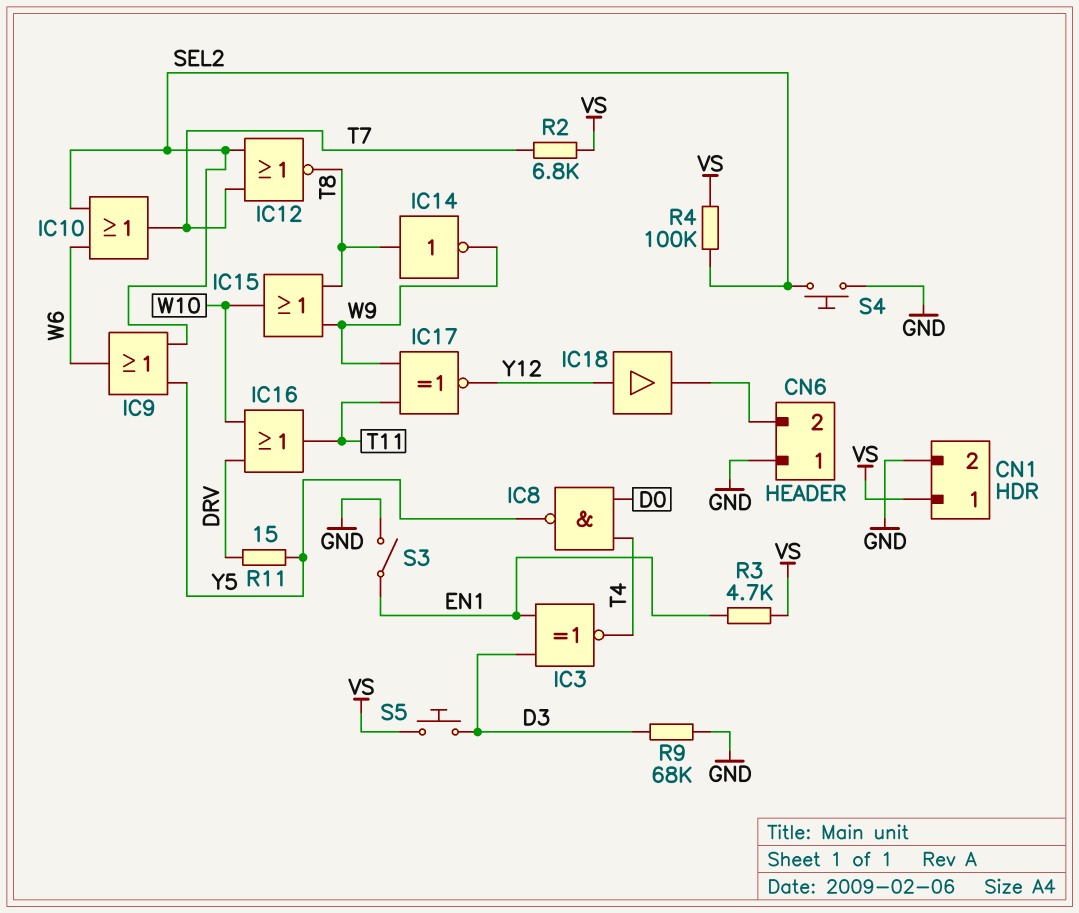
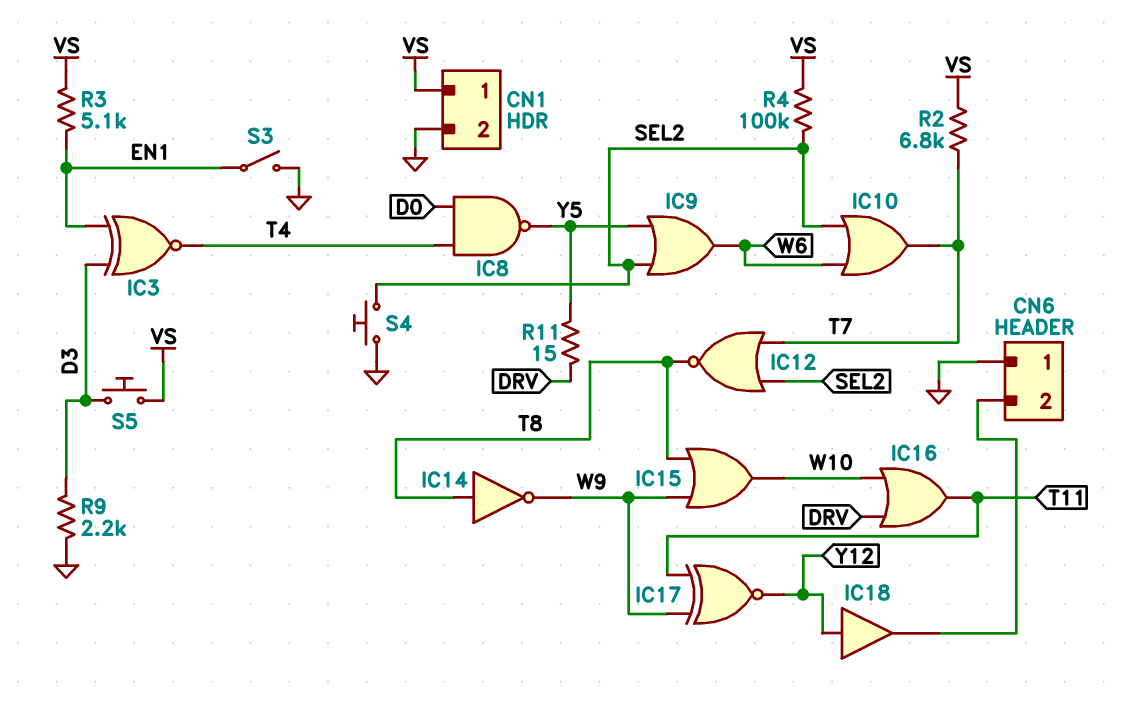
R3: 4.7k (EN1, VS) -> 5.1k (EN1, VS)
R9: 68k (D3, GND) -> 2.2k (D3, GND)

